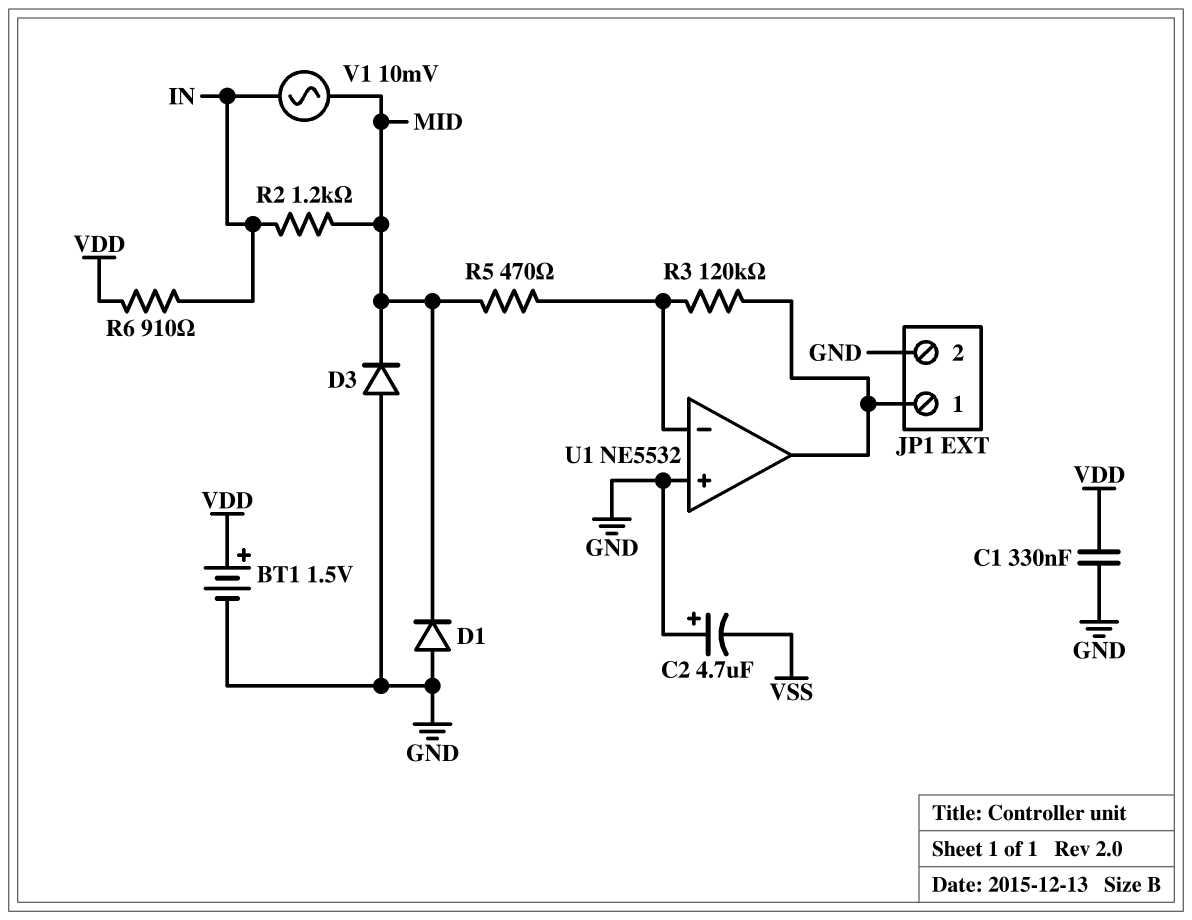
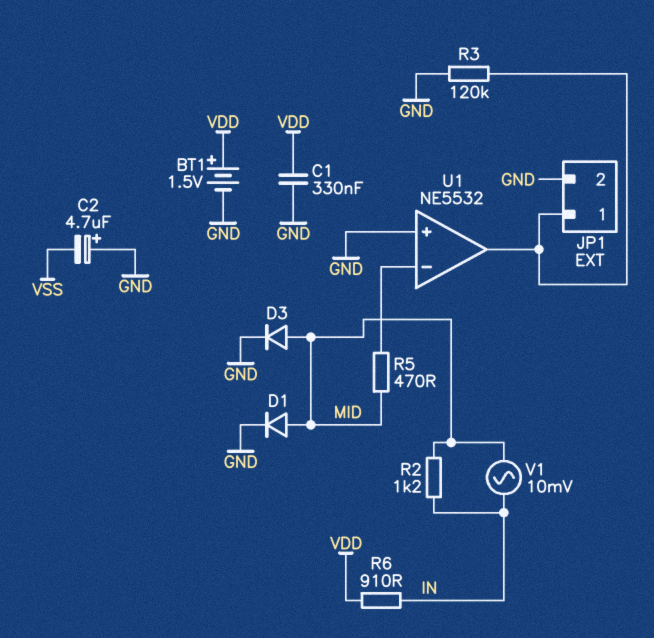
D1: diode (A GND, K MID) -> diode (A MID, K GND)
D3: diode (A GND, K MID) -> diode (A MID, K GND)
R3: 120k (JP1/1, U1/in-) -> 120k (GND, JP1/1)

